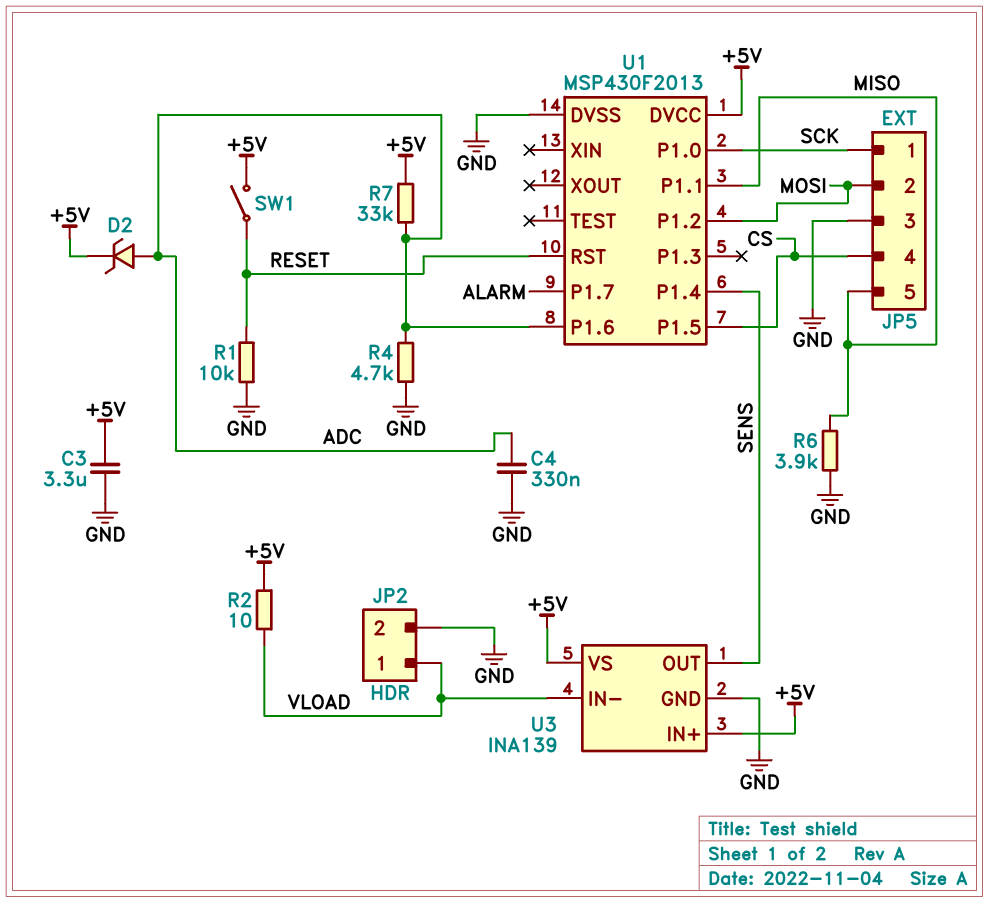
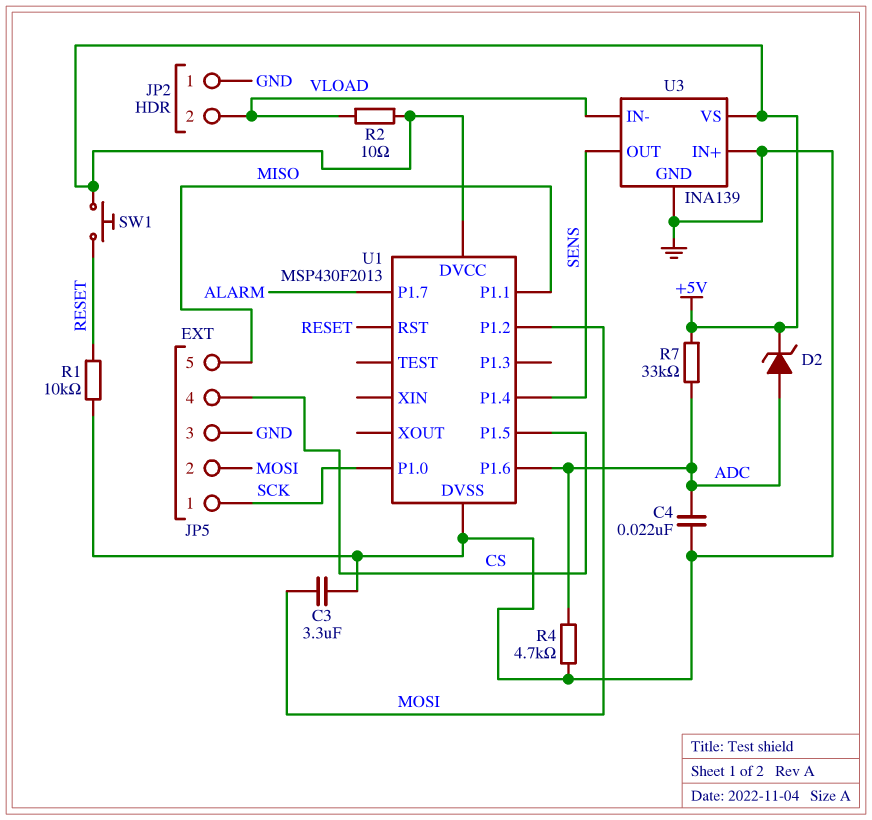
C3: 3.3uF (+5V, GND) -> 3.3uF (GND, MOSI)
C4: 330nF (ADC, GND) -> 22nF (ADC, GND)
JP2 pin 1: VLOAD -> GND
JP2 pin 2: GND -> VLOAD
R6: 3.9k (GND, MISO) -> none
SW1: switch (+5V, RESET) -> button (+5V, RESET)
U3 pin IN+: +5V -> GND

